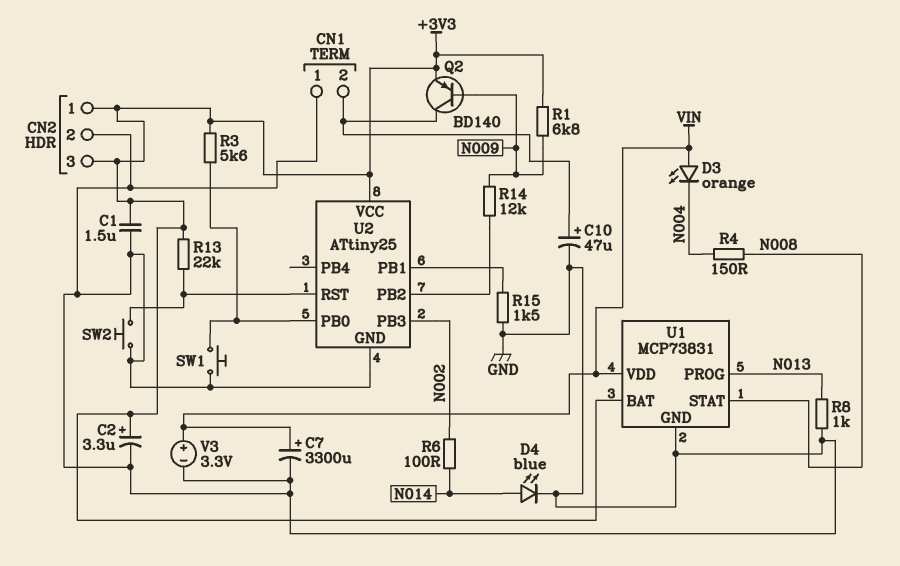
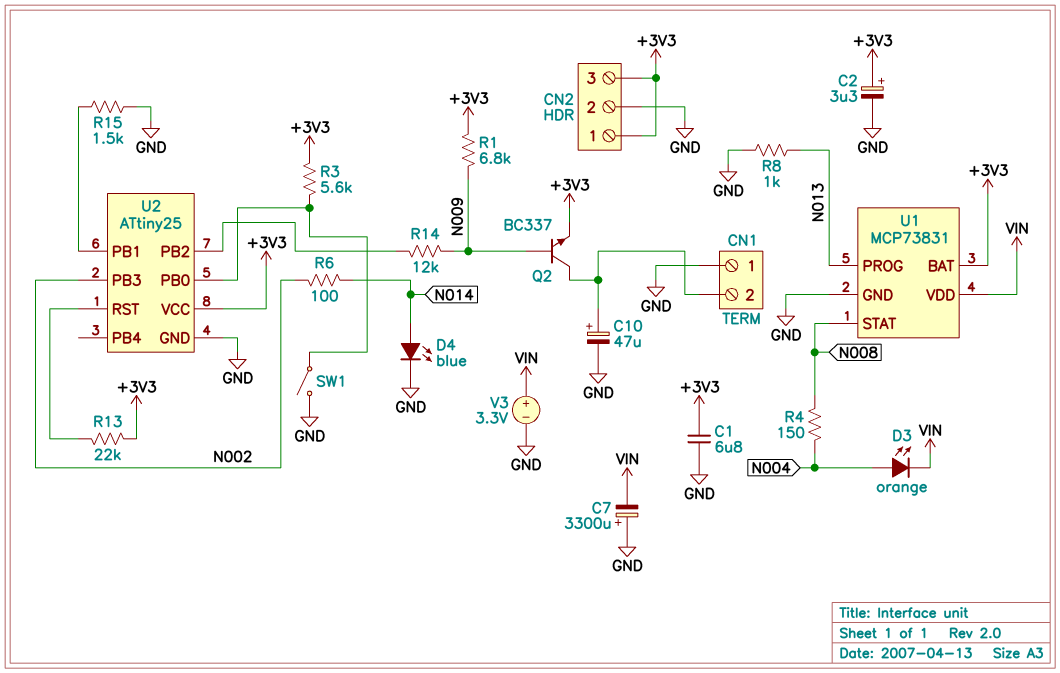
C1: 1.5uF (+3V3, GND) -> 6.8uF (+3V3, GND)
C7: 3300uF (plus VIN, minus GND) -> 3300uF (plus GND, minus VIN)
D3: LED orange (A VIN, K N004) -> LED orange (A N004, K VIN)
Q2: PNP BD140 (B N009, C CN1/2, E +3V3) -> NPN BC337 (B N009, C CN1/2, E +3V3)
SW1: button (GND, U2/PB0) -> switch (GND, U2/PB0)
SW2: button (GND, U2/RST) -> none

